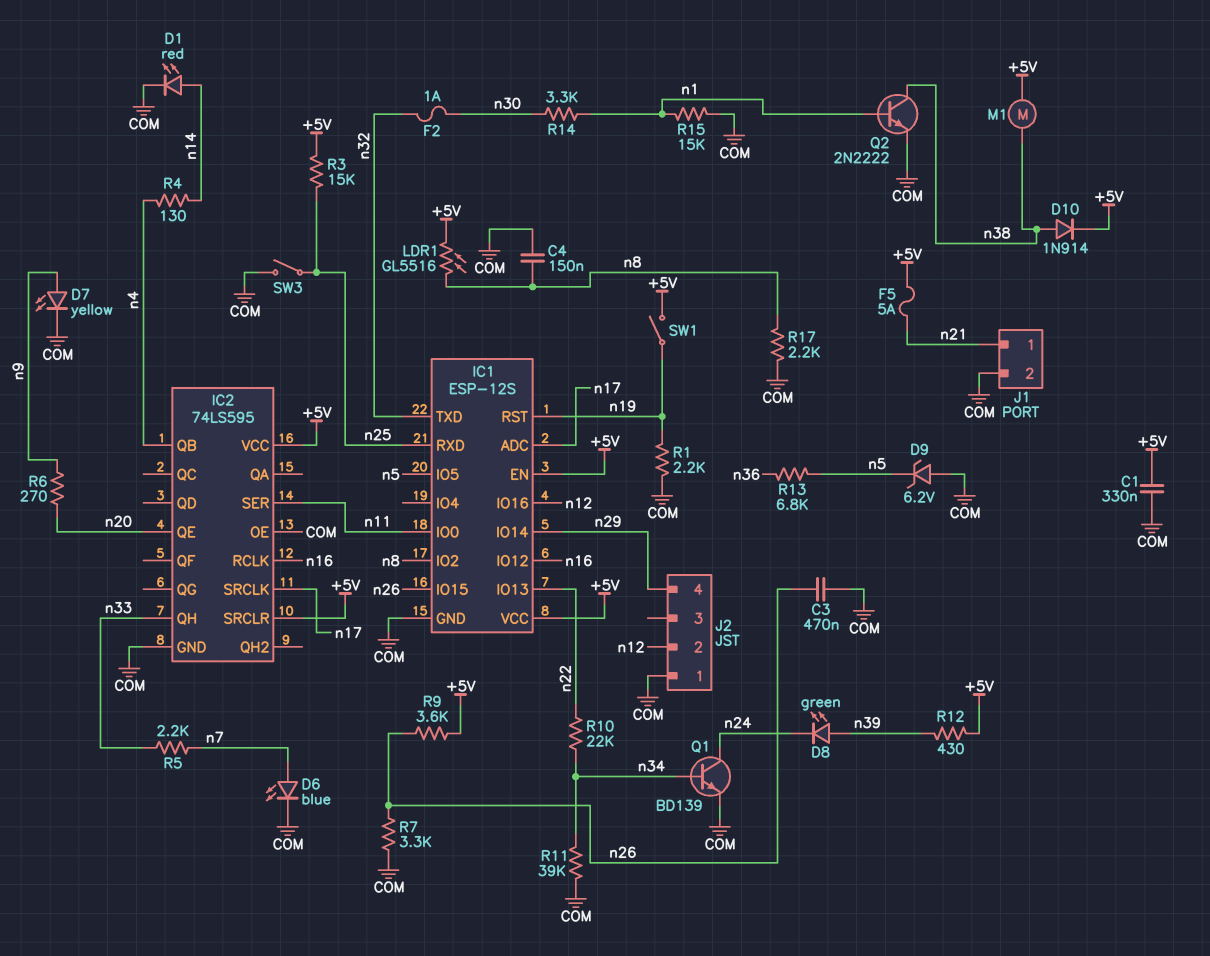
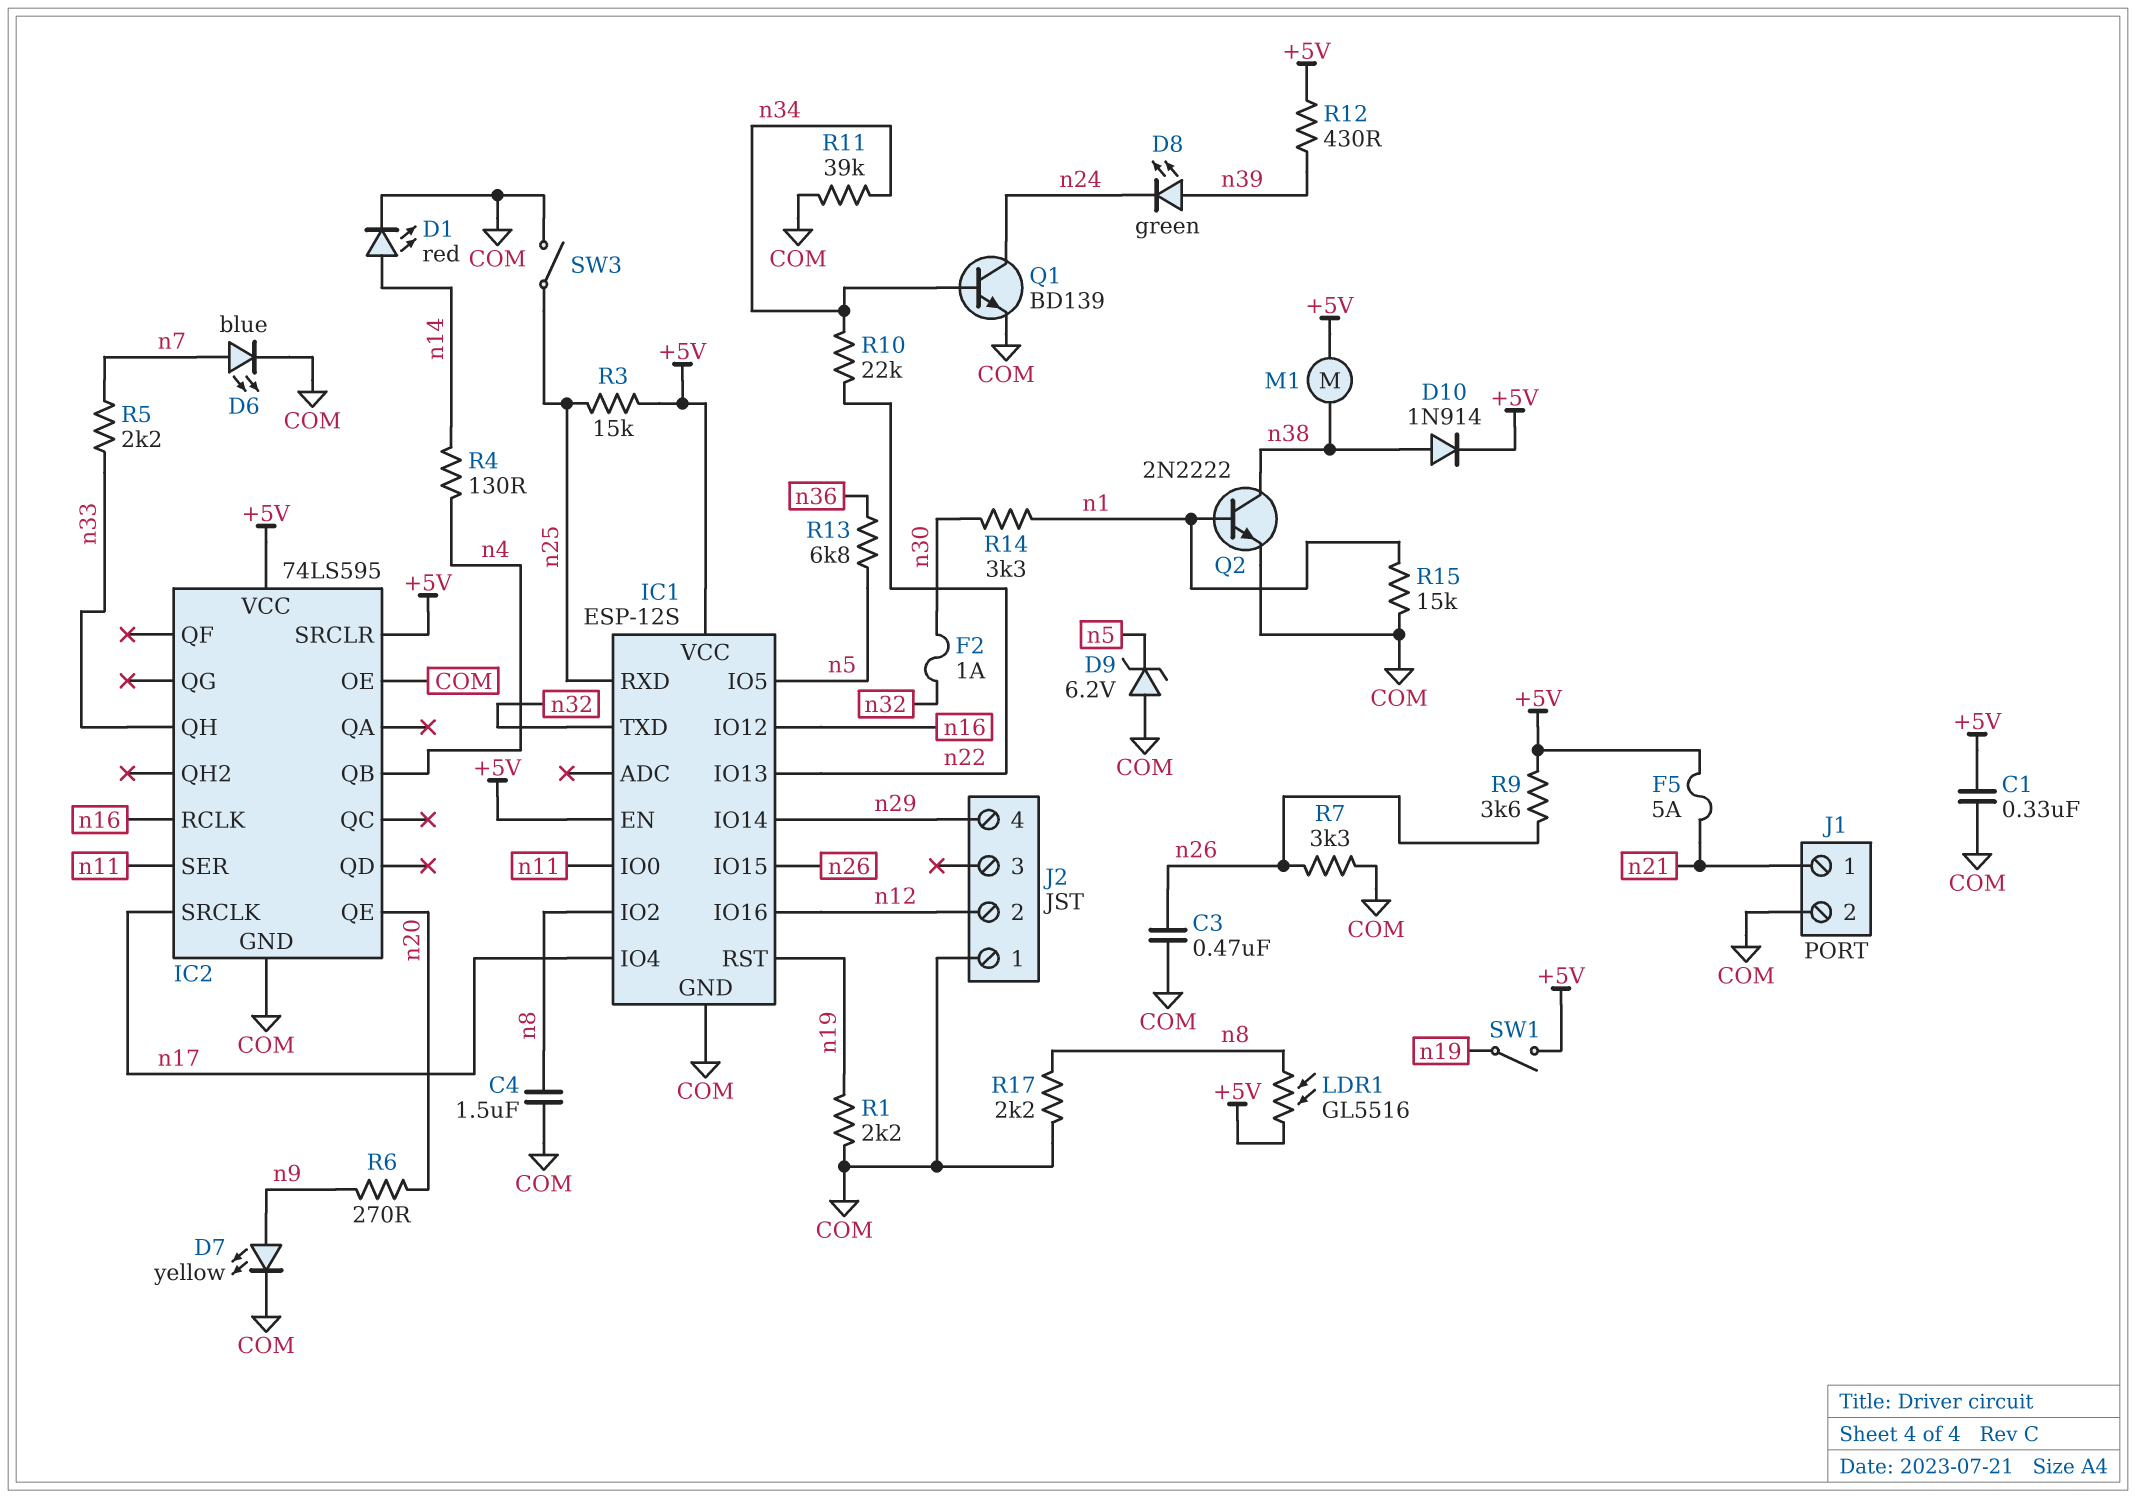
C4: 150nF (COM, n8) -> 1.5uF (COM, n8)
IC1 pin ADC: n17 -> none
IC1 pin IO4: none -> n17

